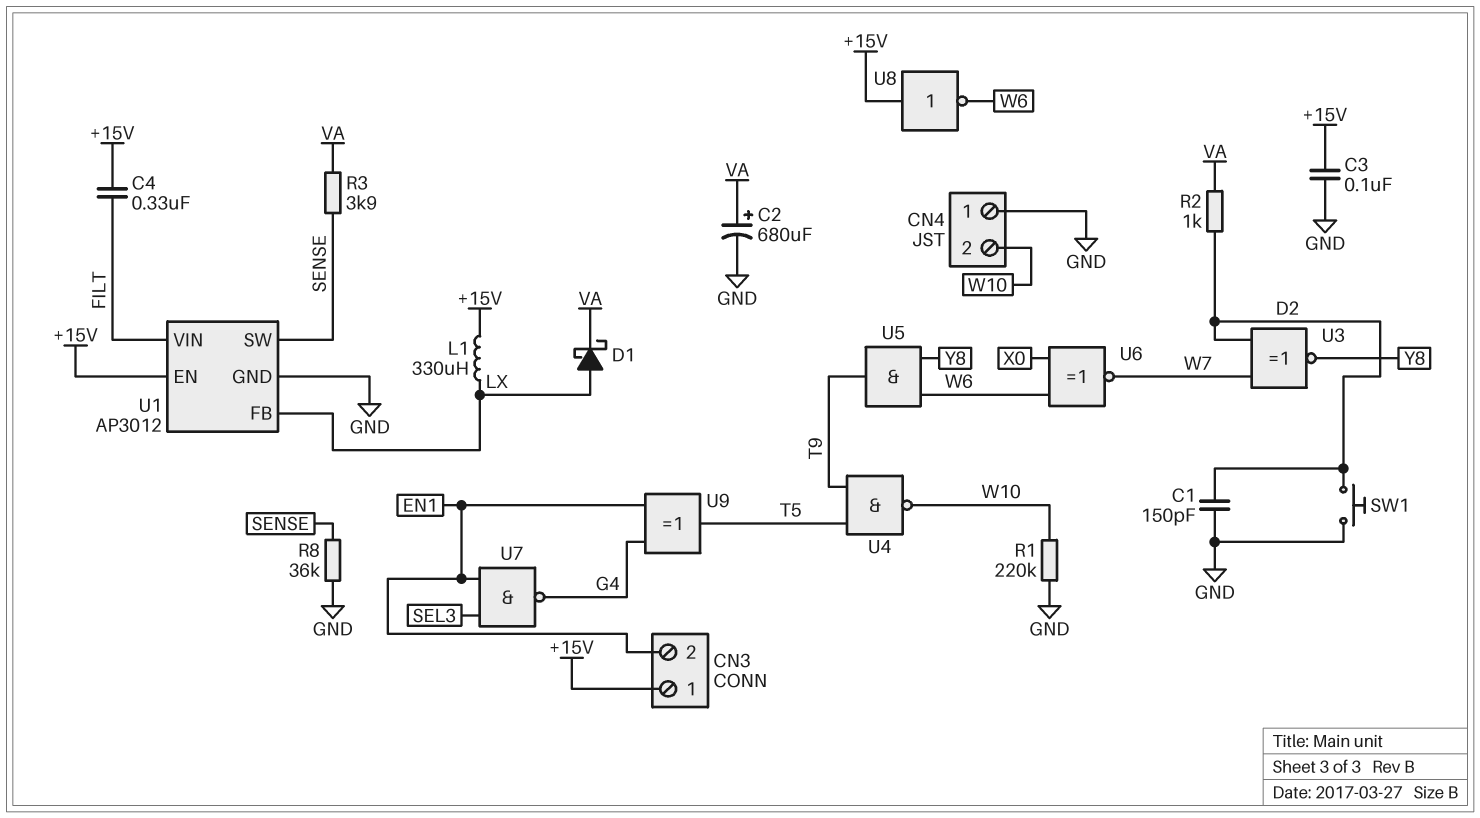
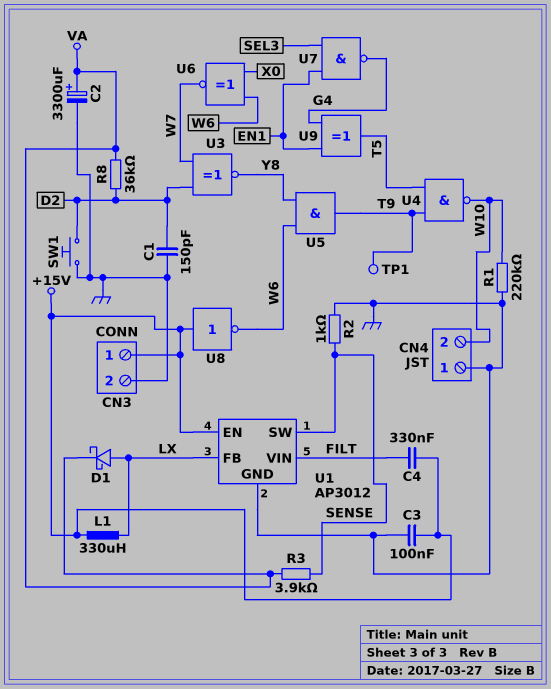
C2: 680uF (plus VA, minus GND) -> 3300uF (plus VA, minus GND)
CN3 pin 2: EN1 -> GND
R2: 1k (D2, VA) -> 1k (GND, SENSE)
R8: 36k (GND, SENSE) -> 36k (D2, VA)
TP1: none -> test point (T9)

